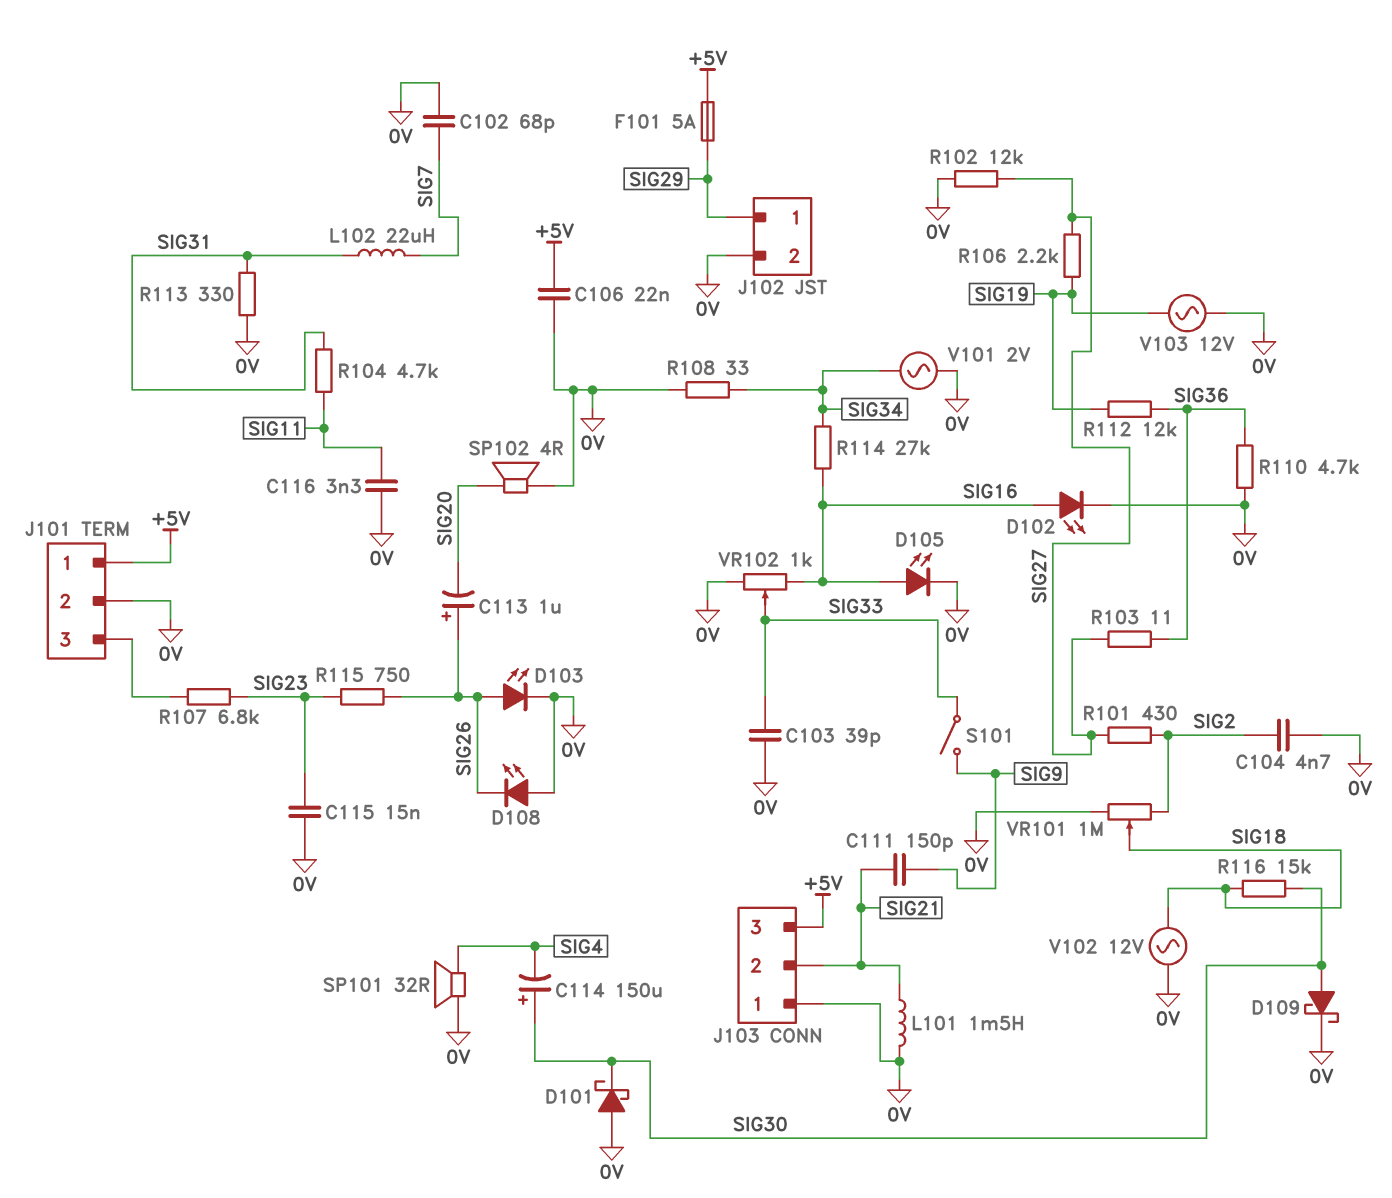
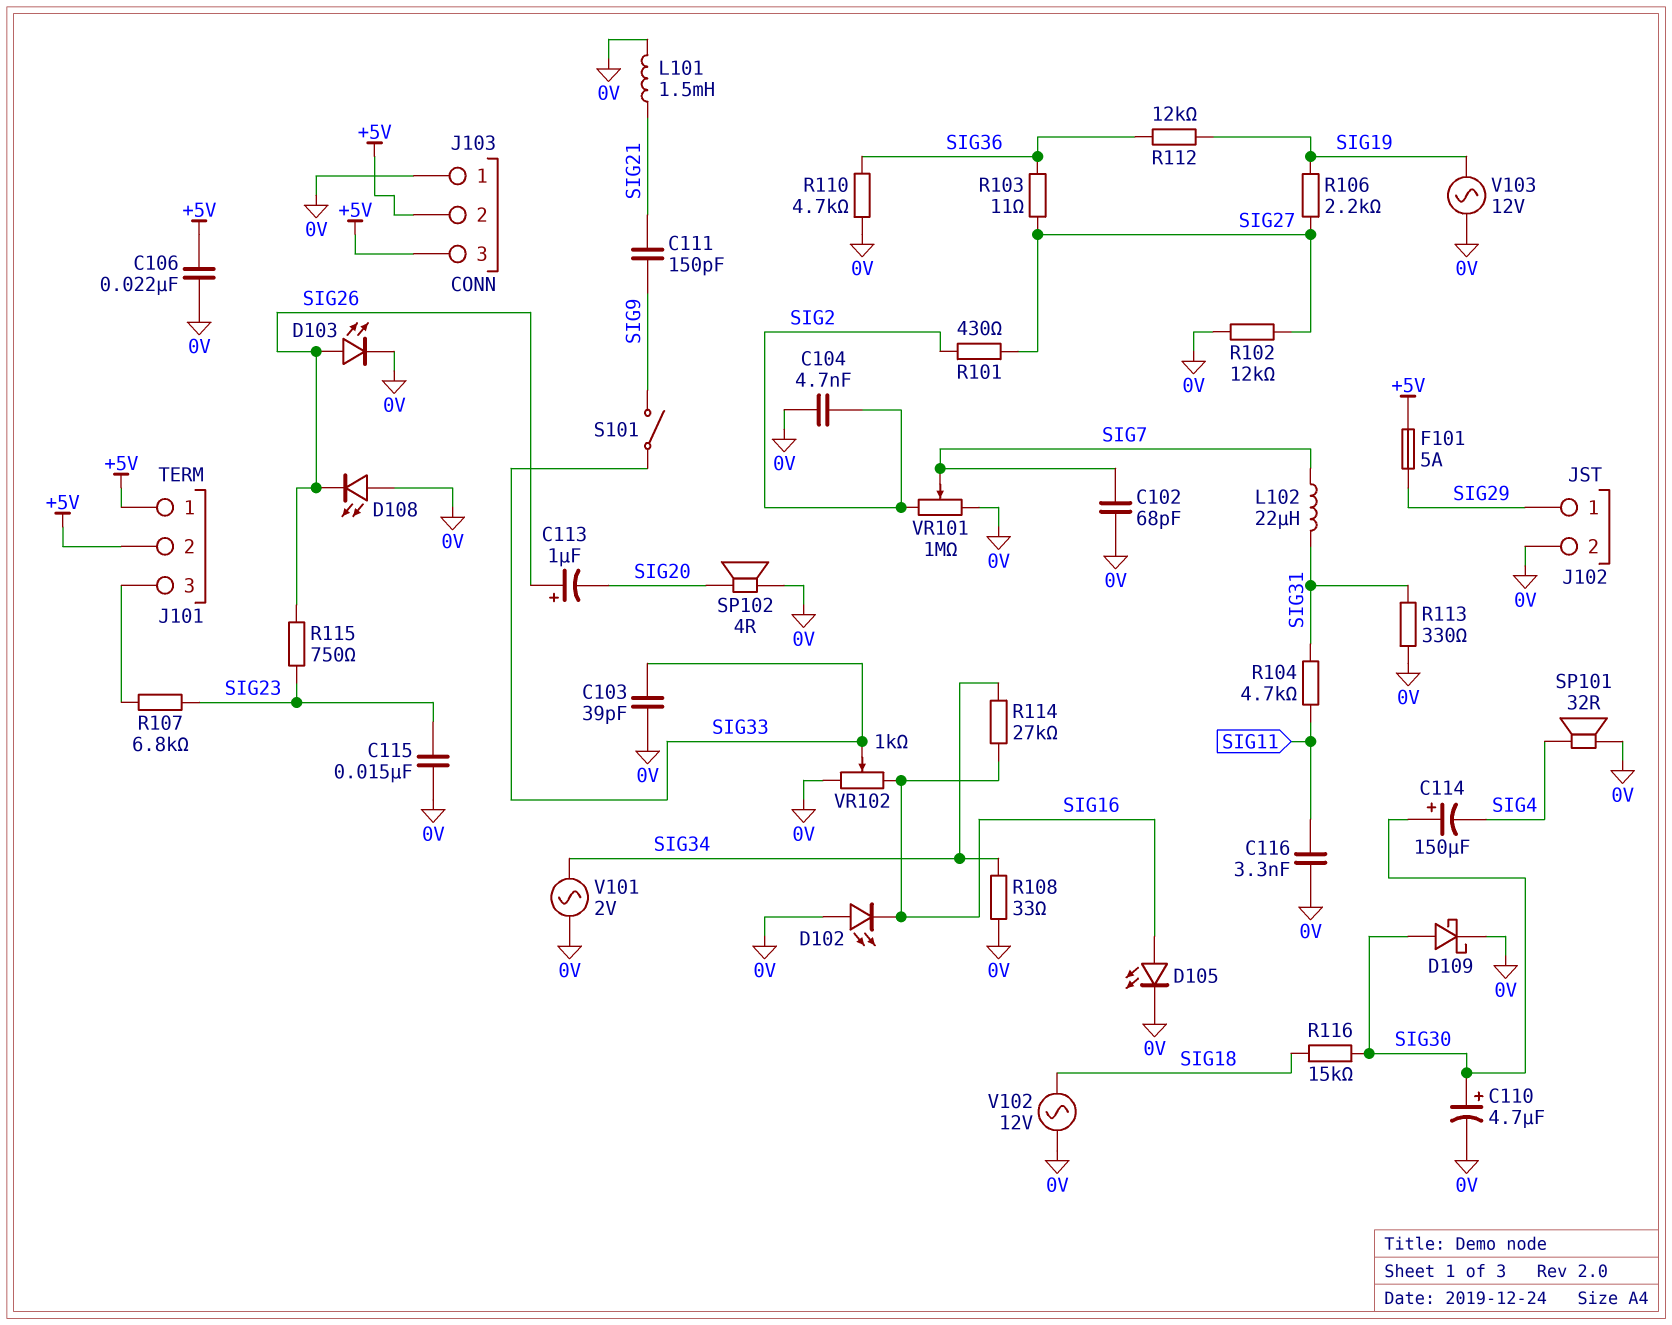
C110: none -> 4.7uF (plus SIG30, minus 0V)
D101: schottky (A 0V, K SIG30) -> none
D102: LED (A SIG16, K 0V) -> LED (A 0V, K SIG16)
J101 pin 2: 0V -> +5V
J103 pin 2: SIG21 -> +5V
VR101: 1M (0V, SIG2, wiper SIG18) -> 1M (0V, SIG2, wiper SIG7)

